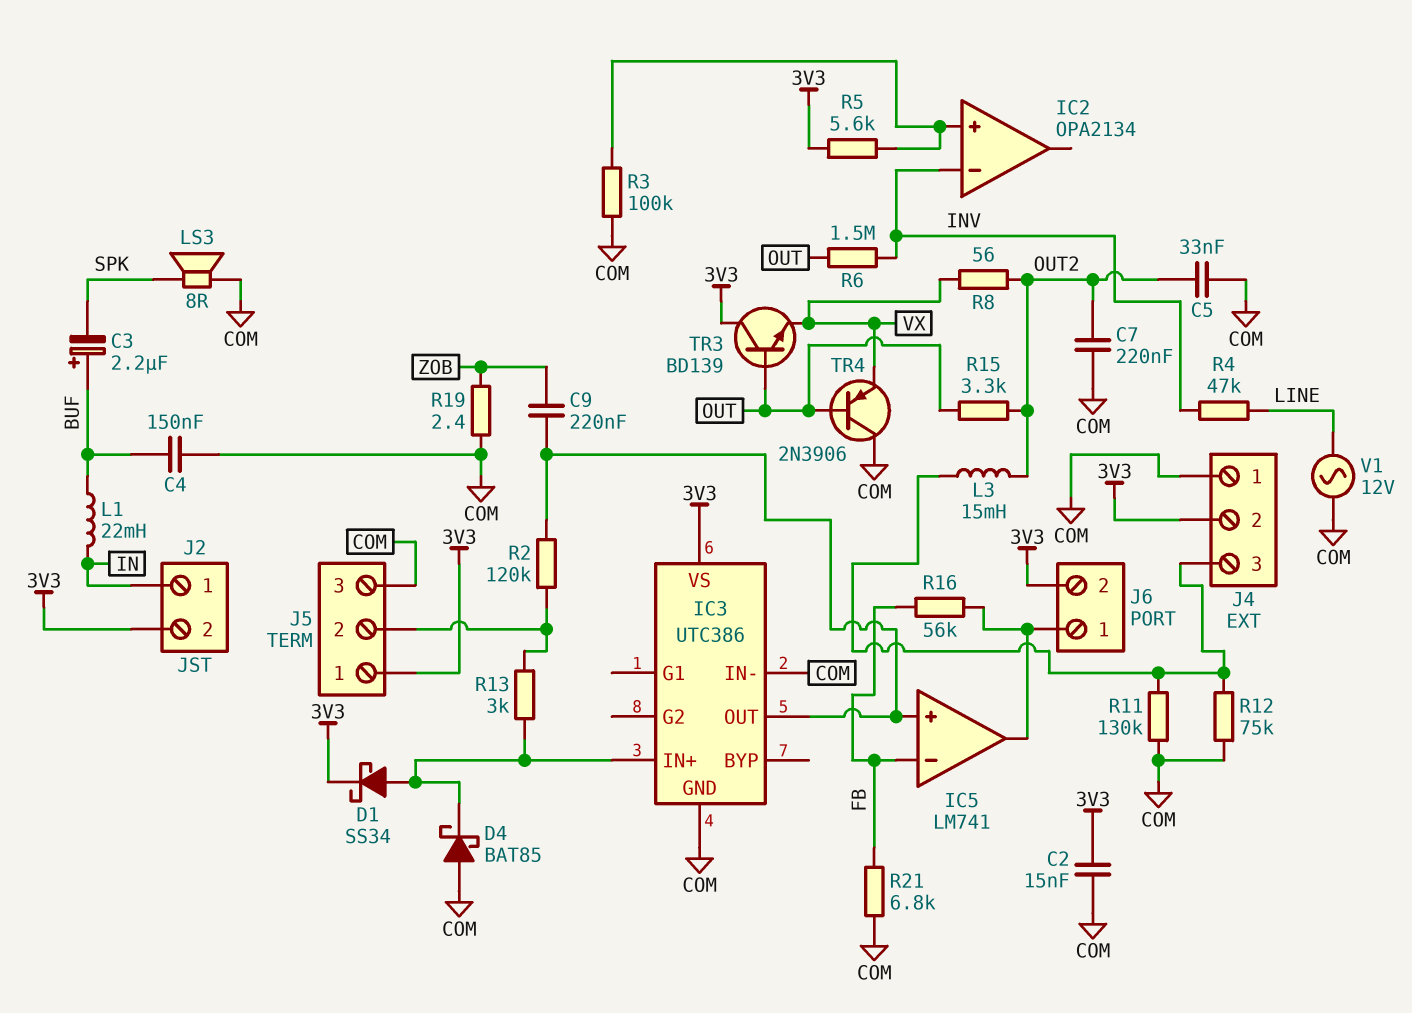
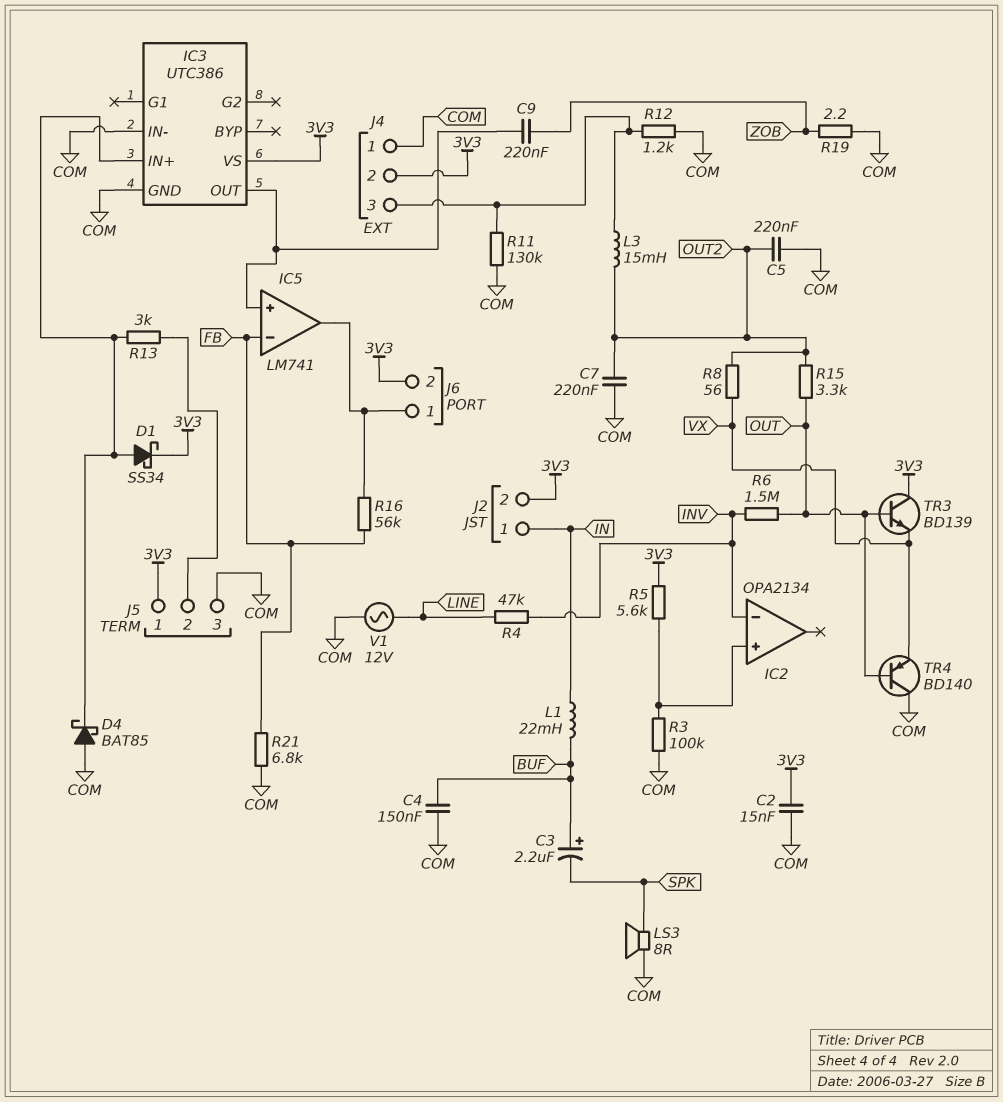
C5: 33nF (COM, OUT2) -> 220nF (COM, OUT2)
R2: 120k (IC3/OUT, J5/2) -> none
R12: 75k (COM, J4/3) -> 1.2k (COM, J4/3)
R19: 2.4 (COM, ZOB) -> 2.2 (COM, ZOB)
TR4: PNP 2N3906 (B OUT, C COM, E VX) -> PNP BD140 (B OUT, C COM, E VX)

